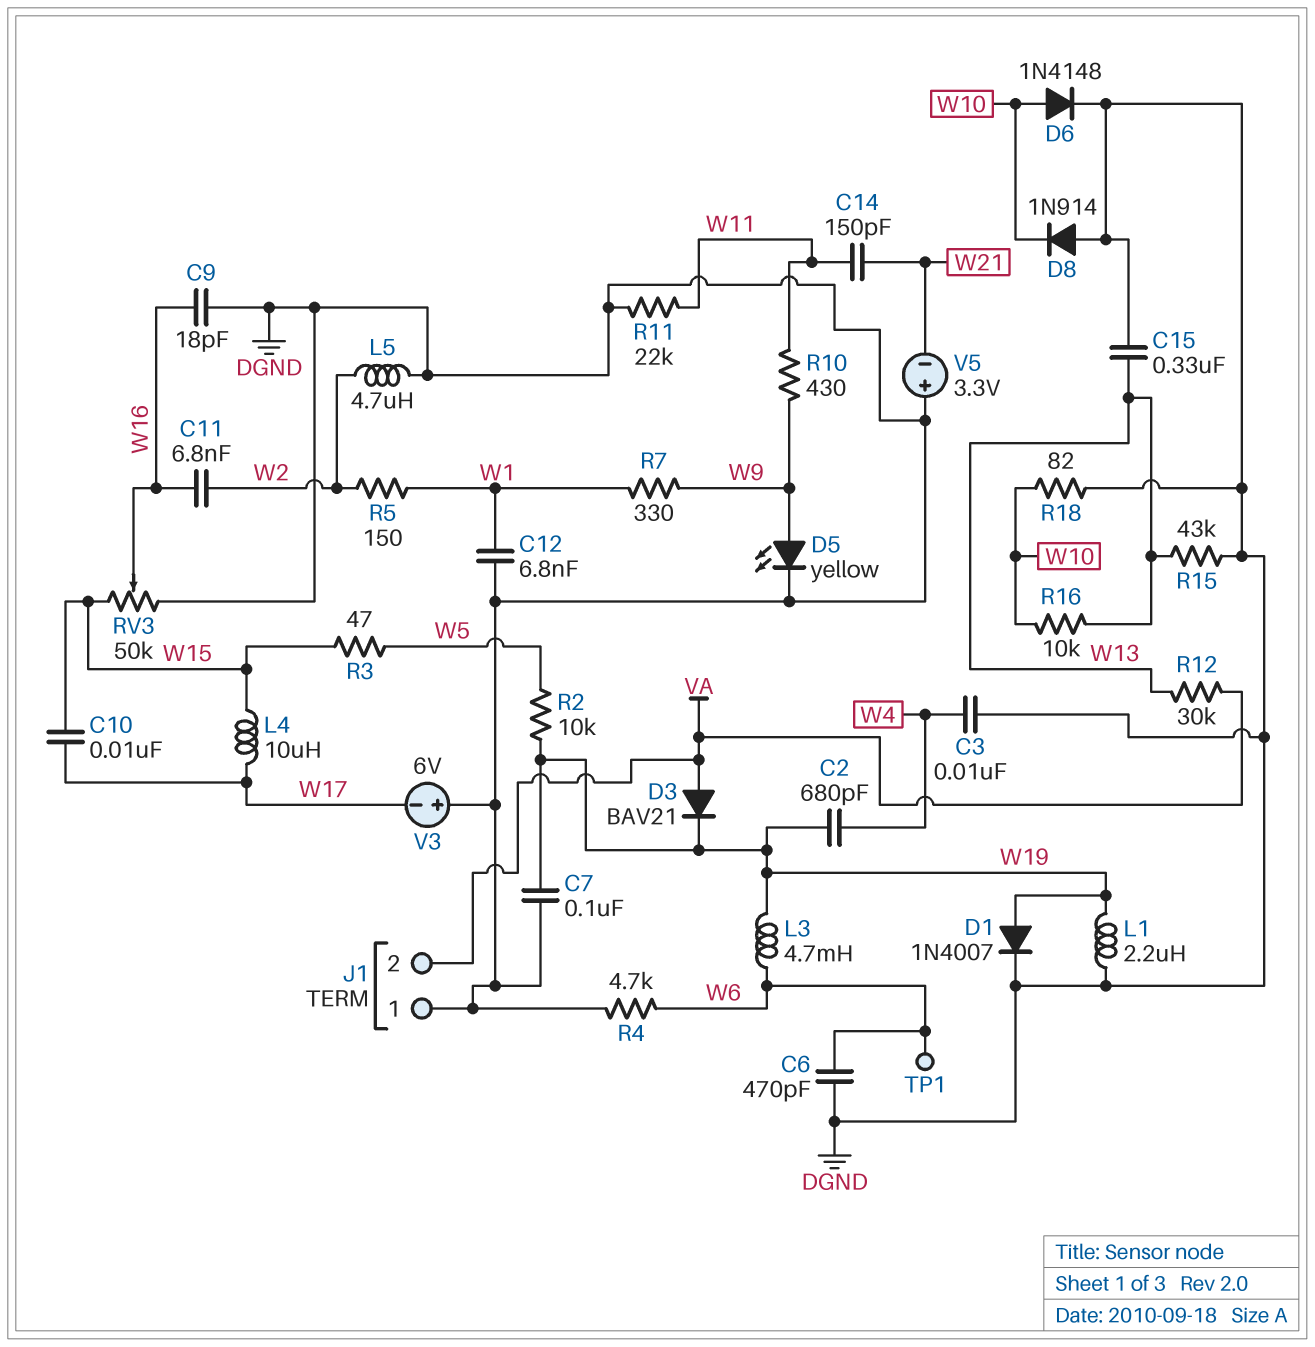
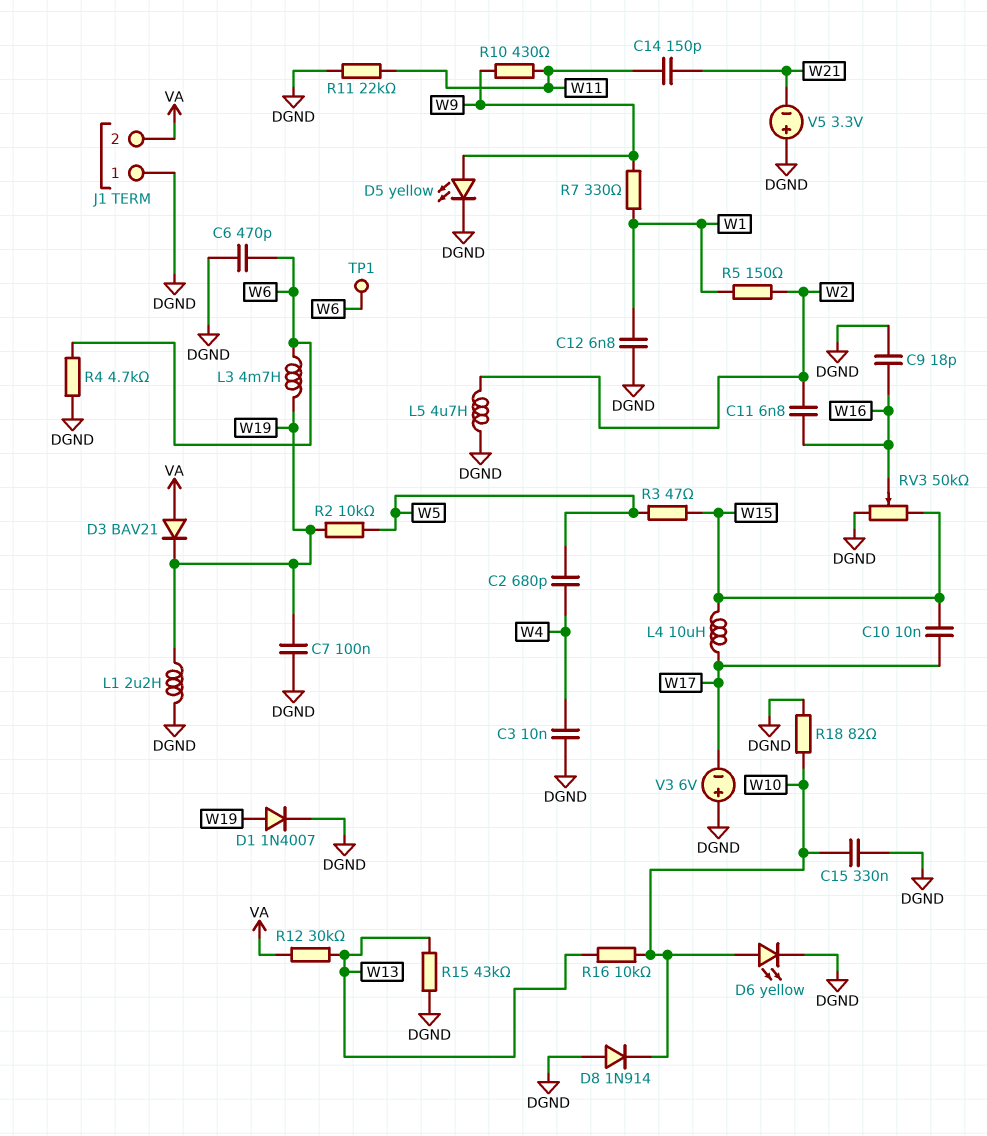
C2: 680pF (W4, W19) -> 680pF (W4, W5)
C15: 330nF (DGND, W13) -> 330nF (DGND, W10)
D6: diode 1N4148 (A W10, K DGND) -> LED yellow (A W10, K DGND)

